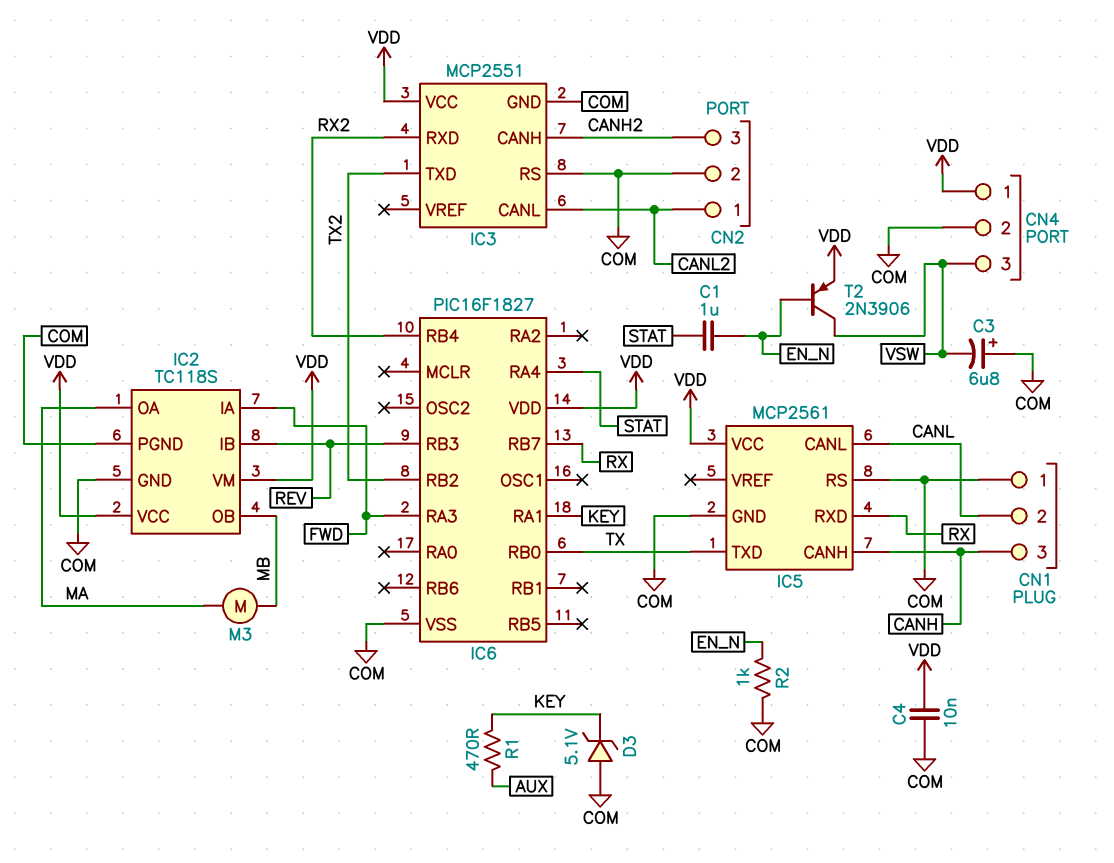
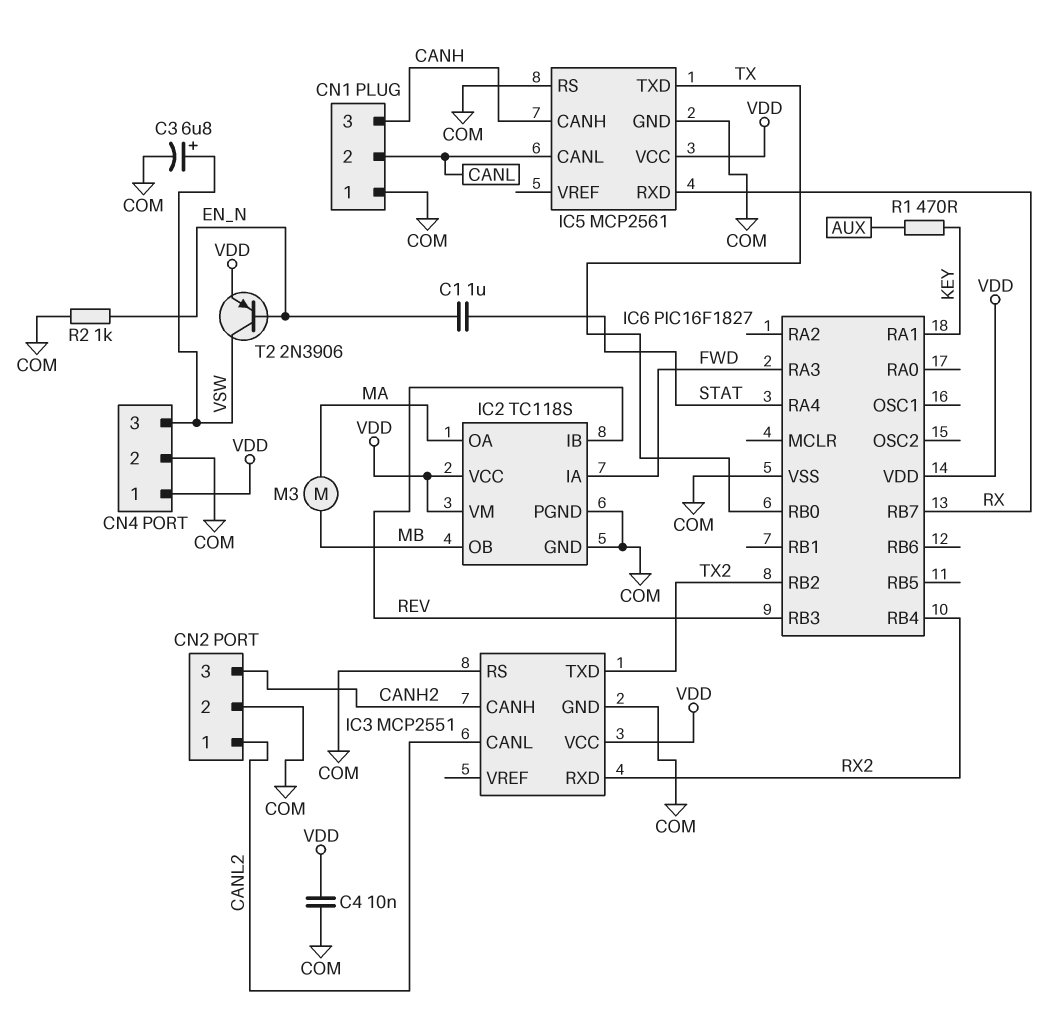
C3: 6.8uF (plus COM, minus VSW) -> 6.8uF (plus VSW, minus COM)
D3: zener 5.1V (A COM, K KEY) -> none

